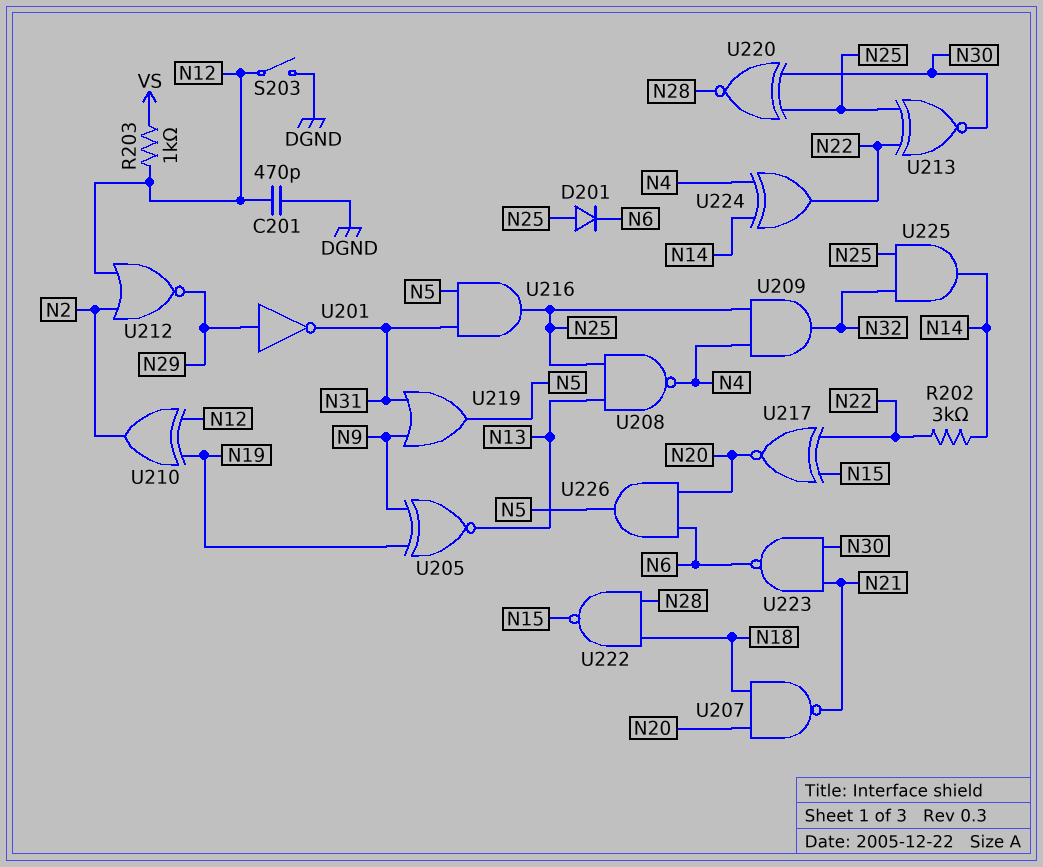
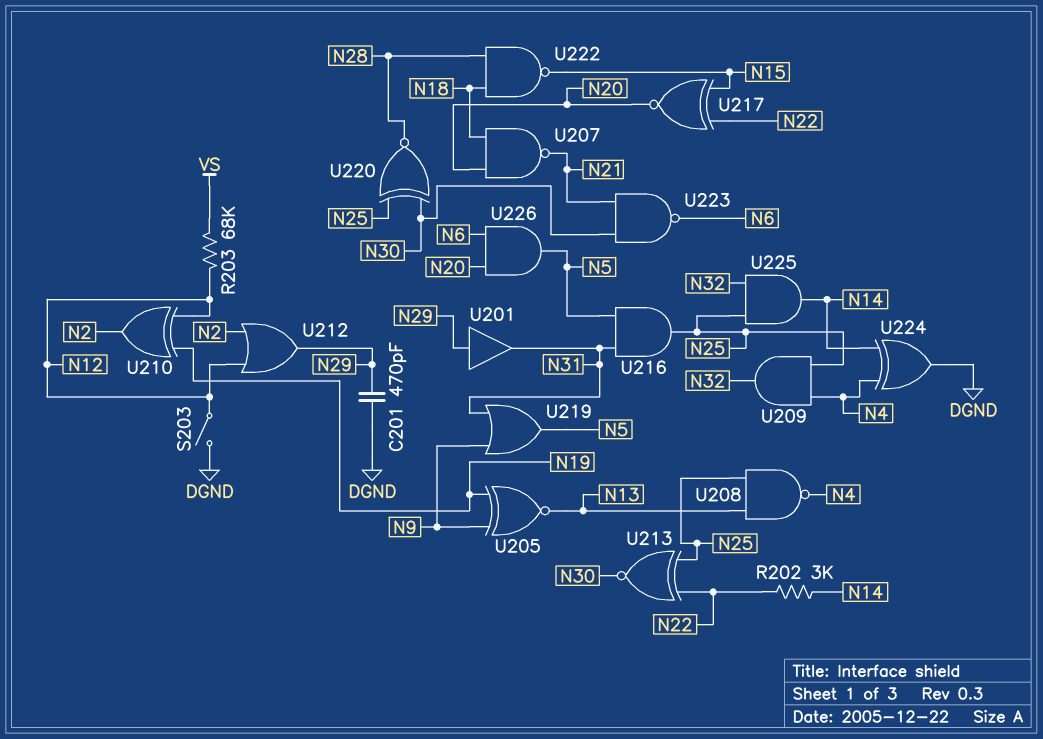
C201: 470pF (DGND, N12) -> 470pF (DGND, N29)
D201: diode (A N25, K N6) -> none
R203: 1k (N12, VS) -> 68k (N12, VS)
U201: NOT (in N29, out N31) -> buffer (in N29, out N31)
U212: NOR (in N2, in N12, out N29) -> OR (in N2, in N12, out N29)
U224: XOR (in N4, in N14, out N22) -> XOR (in N4, in N14, out DGND)

